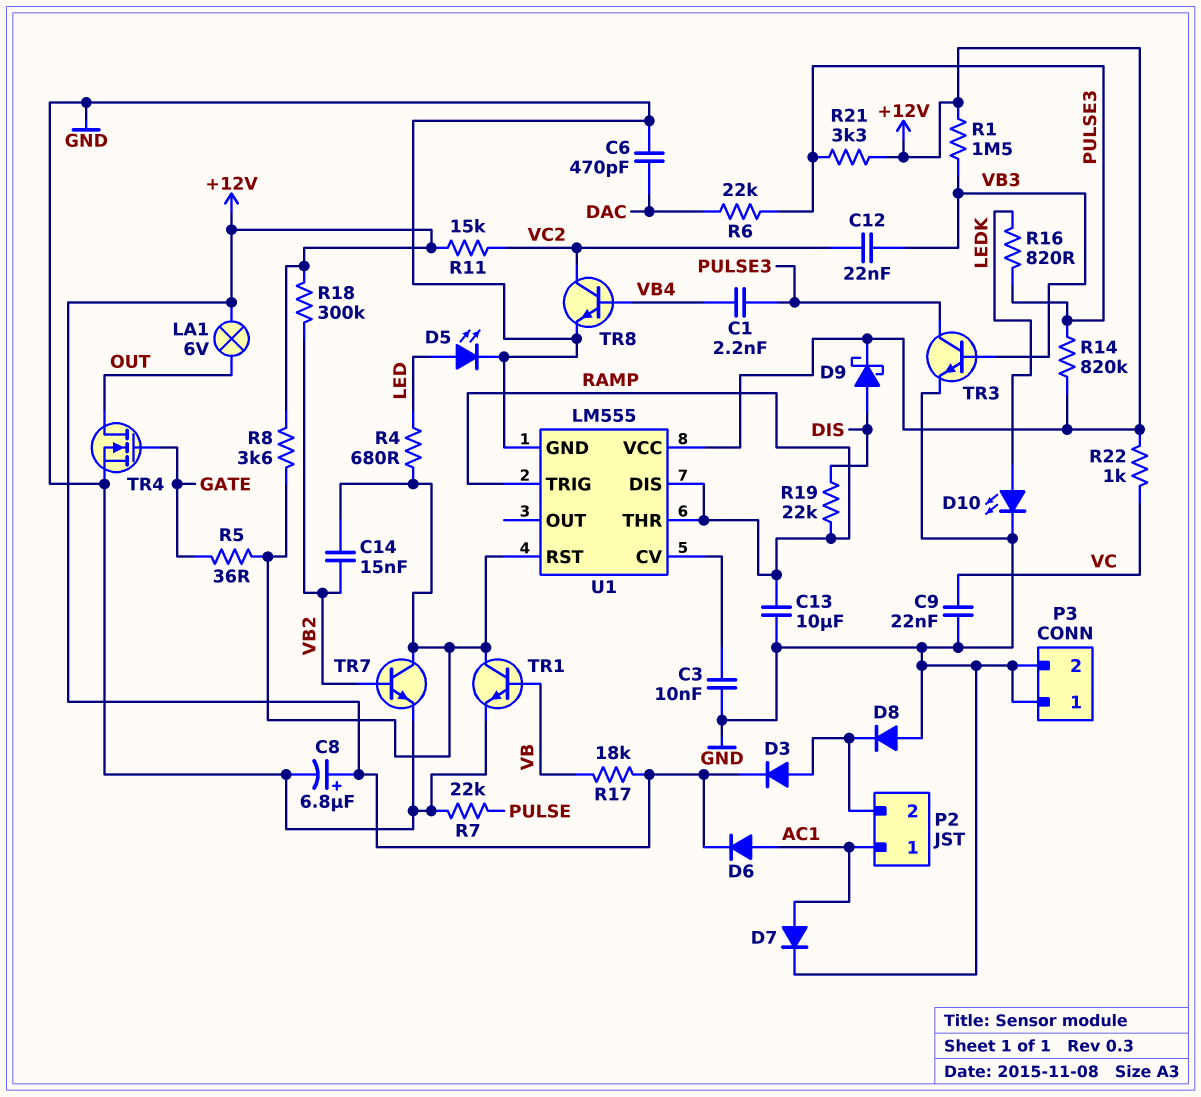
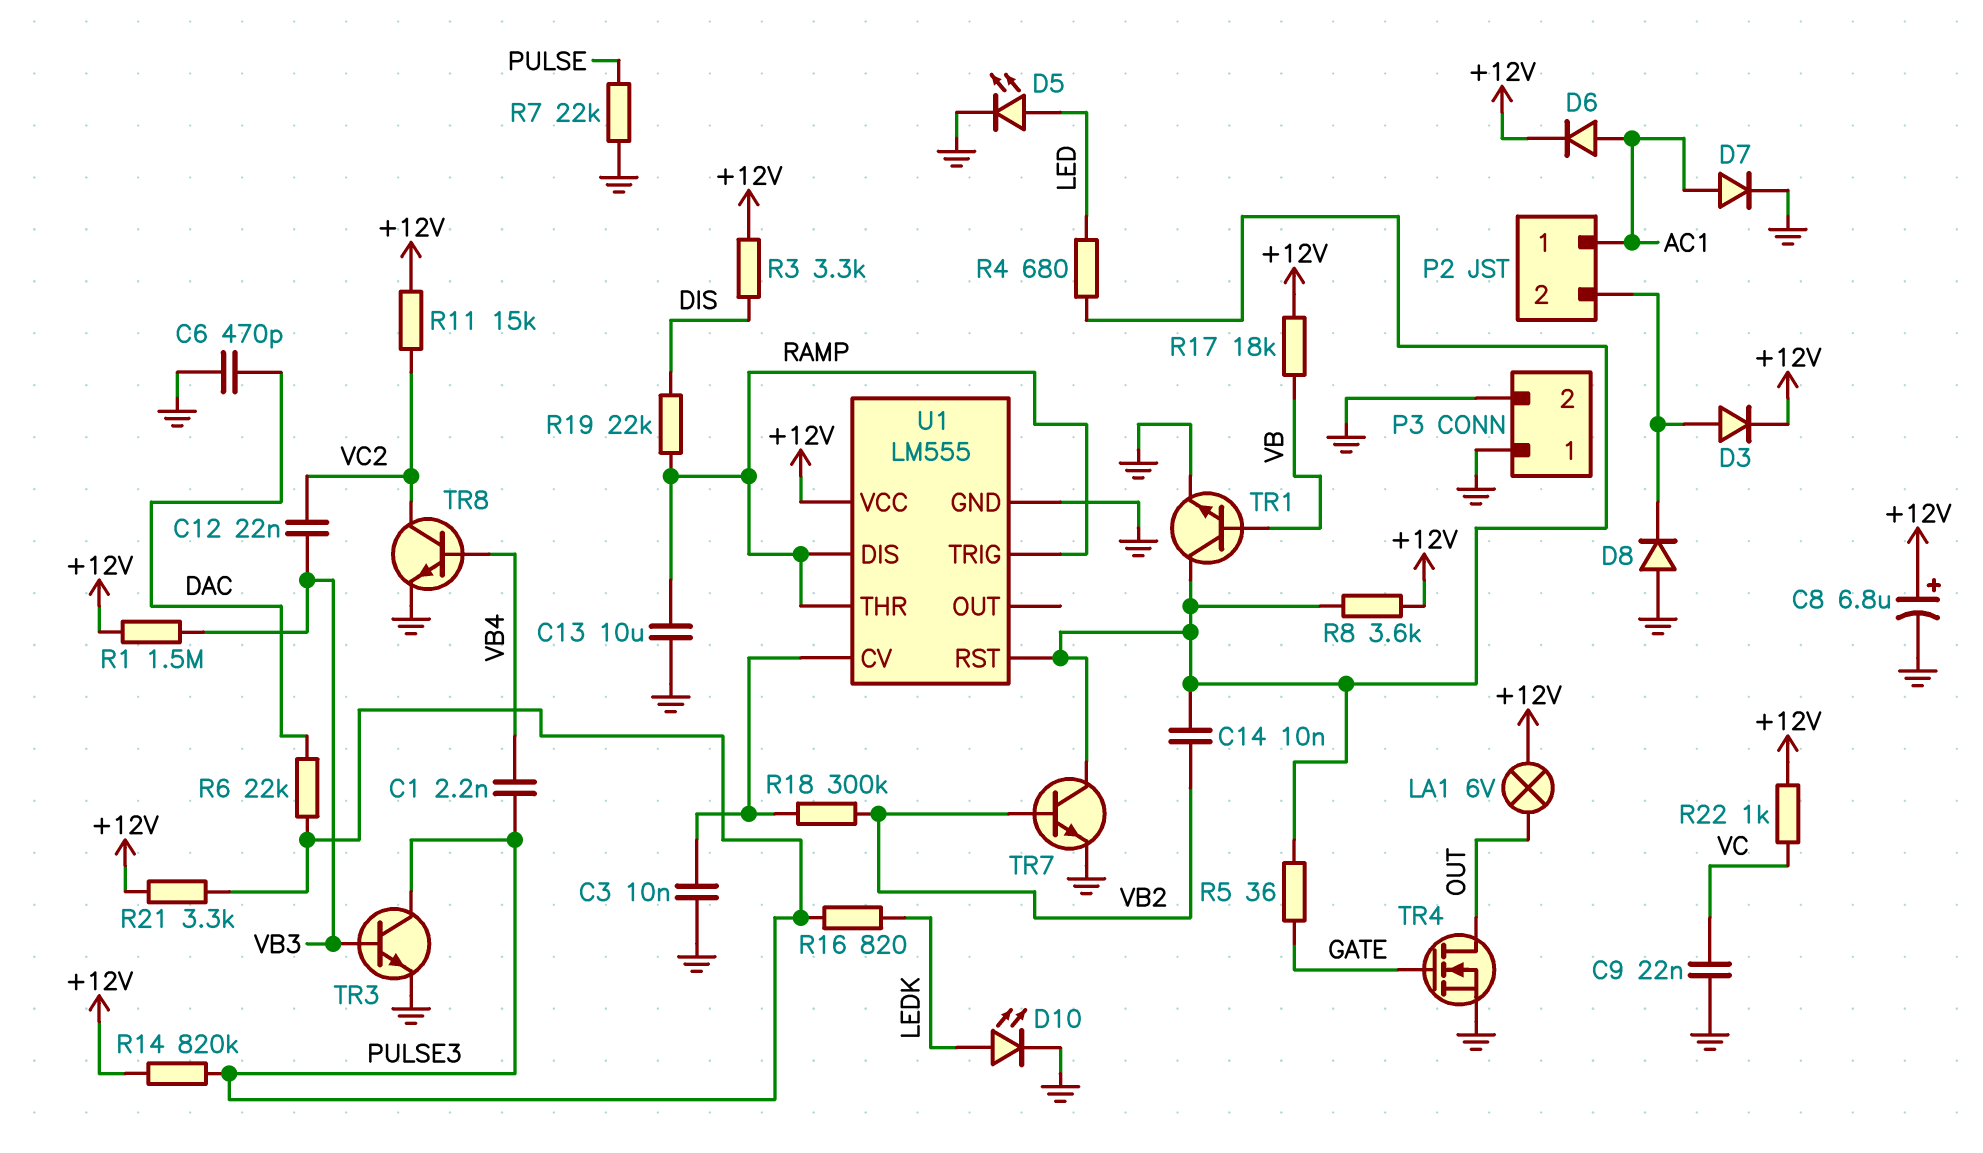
C14: 15nF (U1/RST, VB2) -> 10nF (U1/RST, VB2)
D9: schottky (A DIS, K +12V) -> none
R3: none -> 3.3k (+12V, DIS)
R18: 300k (+12V, VB2) -> 300k (U1/CV, VB2)

